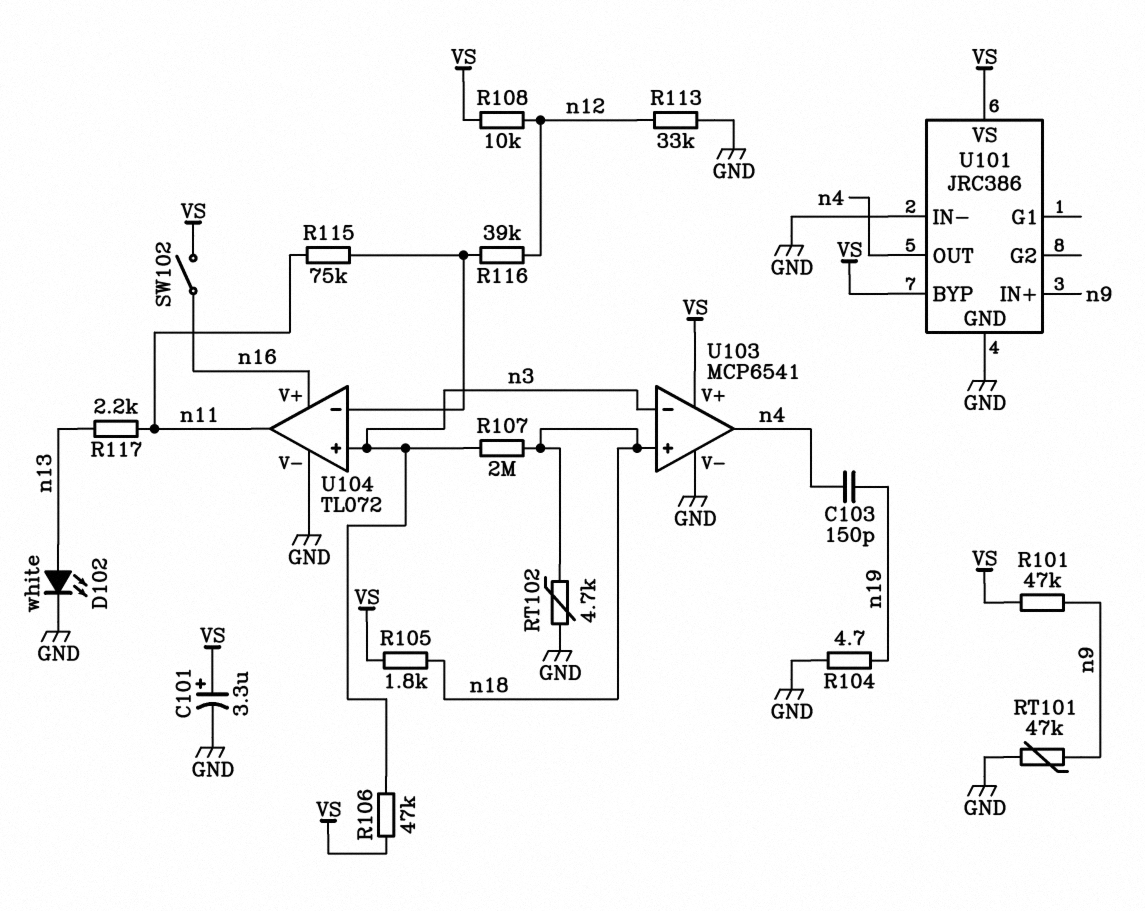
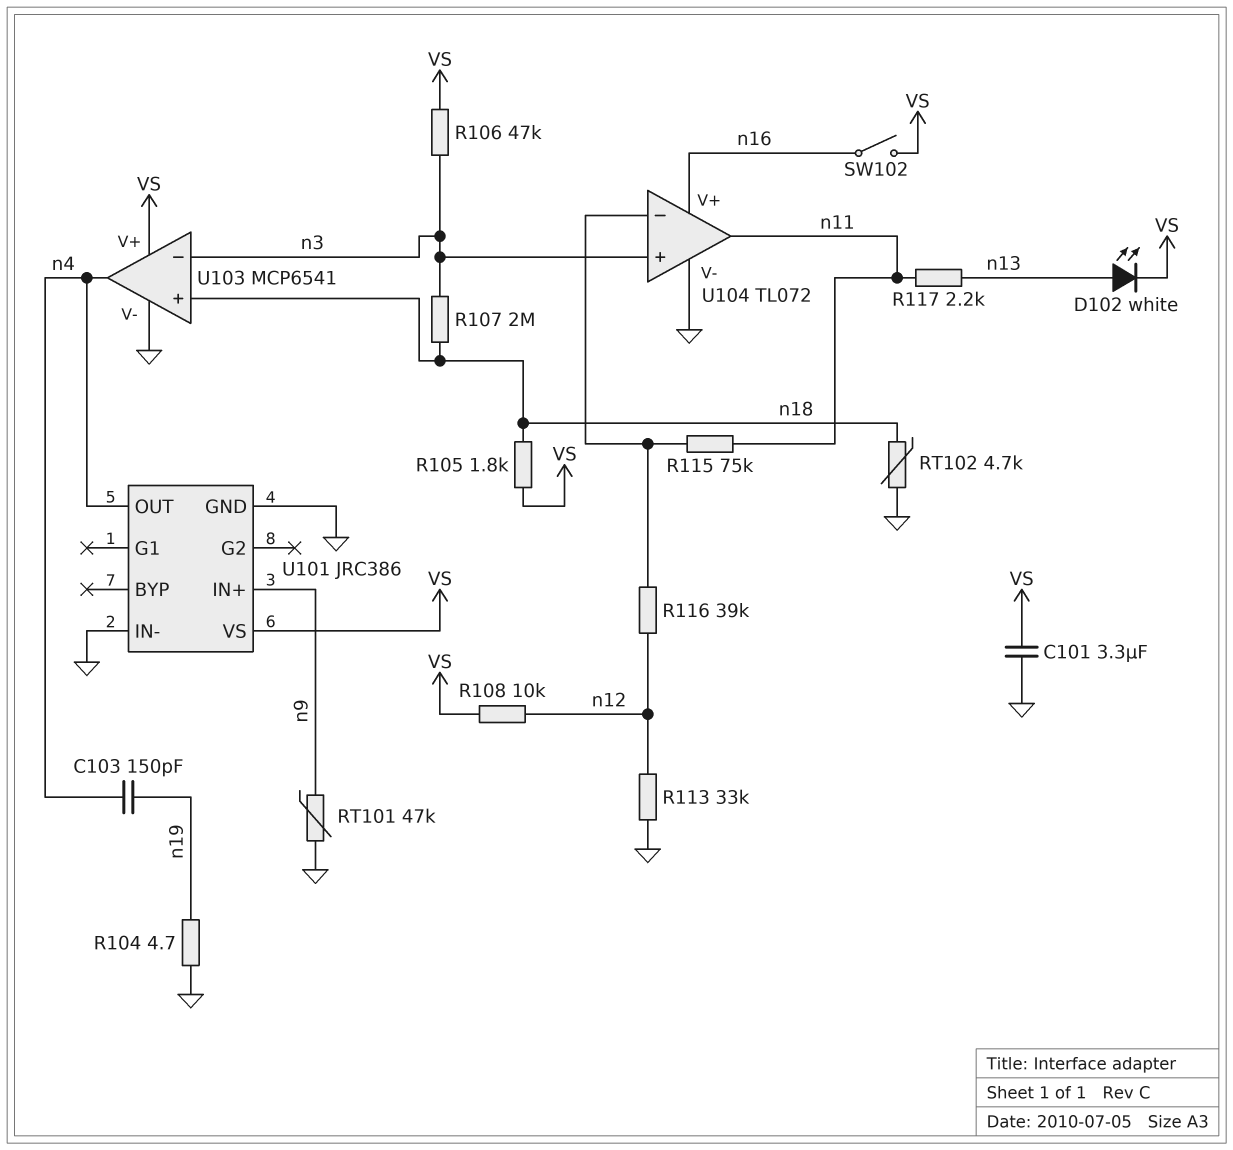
C101: 3.3uF (plus VS, minus GND) -> 3.3uF (GND, VS)
D102: LED white (A n13, K GND) -> LED white (A n13, K VS)
R101: 47k (VS, n9) -> none
U101 pin BYP: VS -> none

